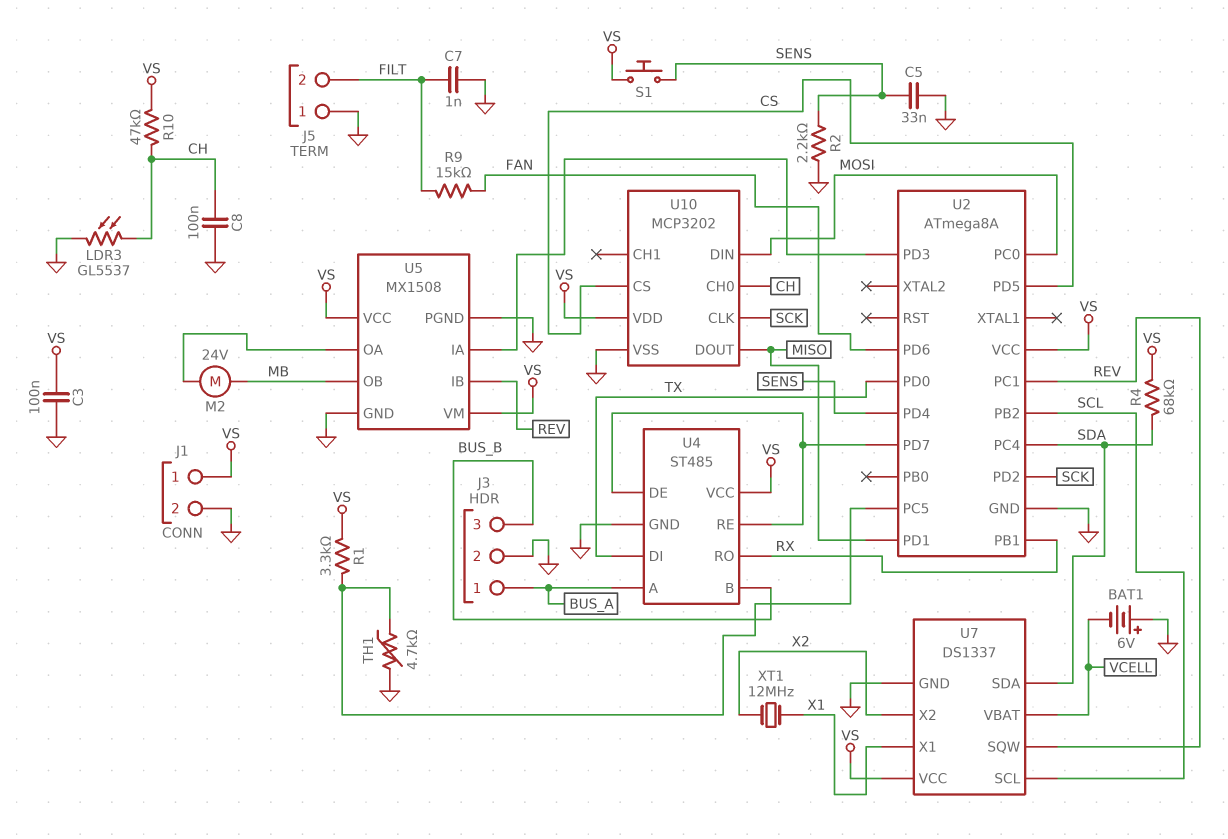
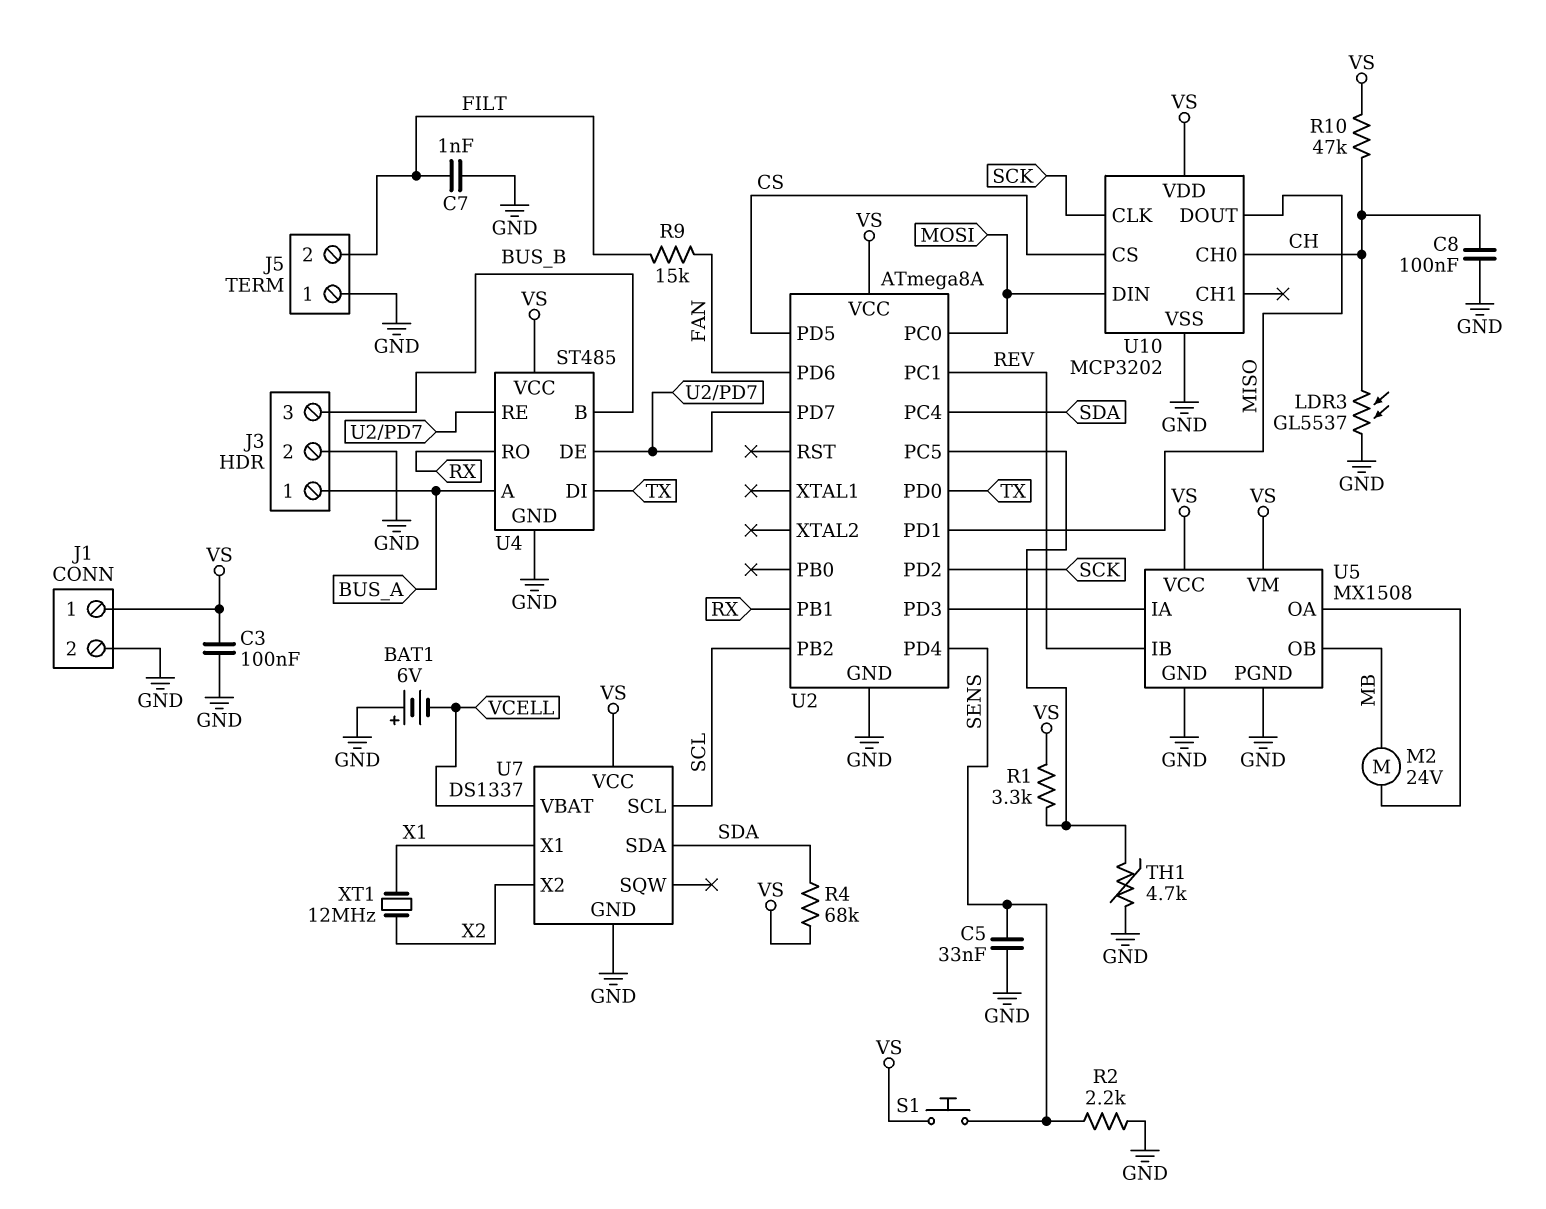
U7 pin SQW: REV -> none

